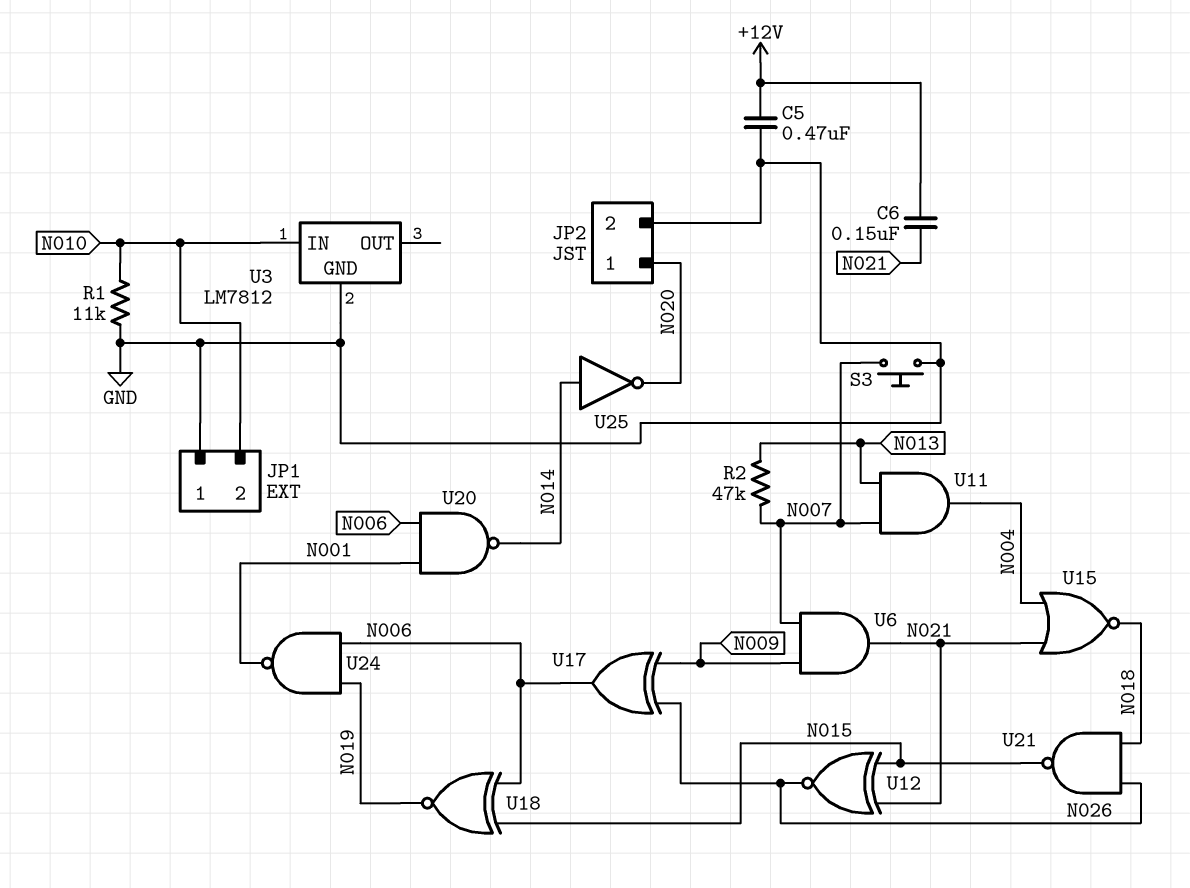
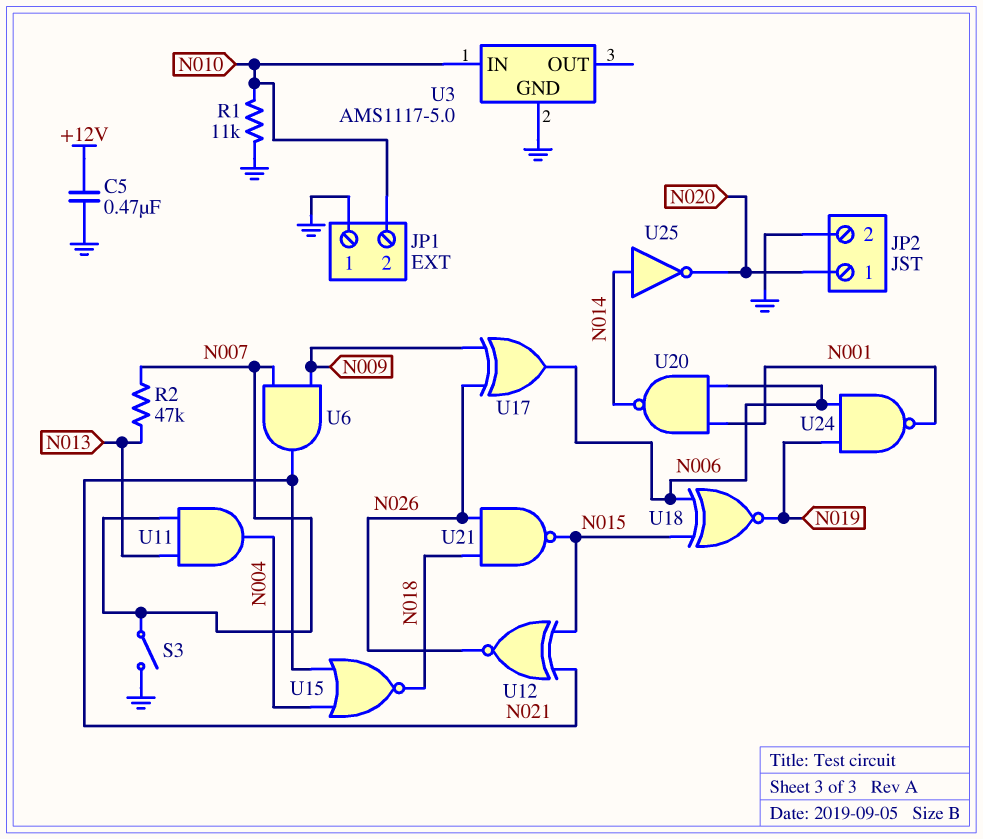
C6: 150nF (+12V, N021) -> none
S3: button (GND, N007) -> switch (GND, N007)
U3: LM7812 -> AMS1117-5.0

